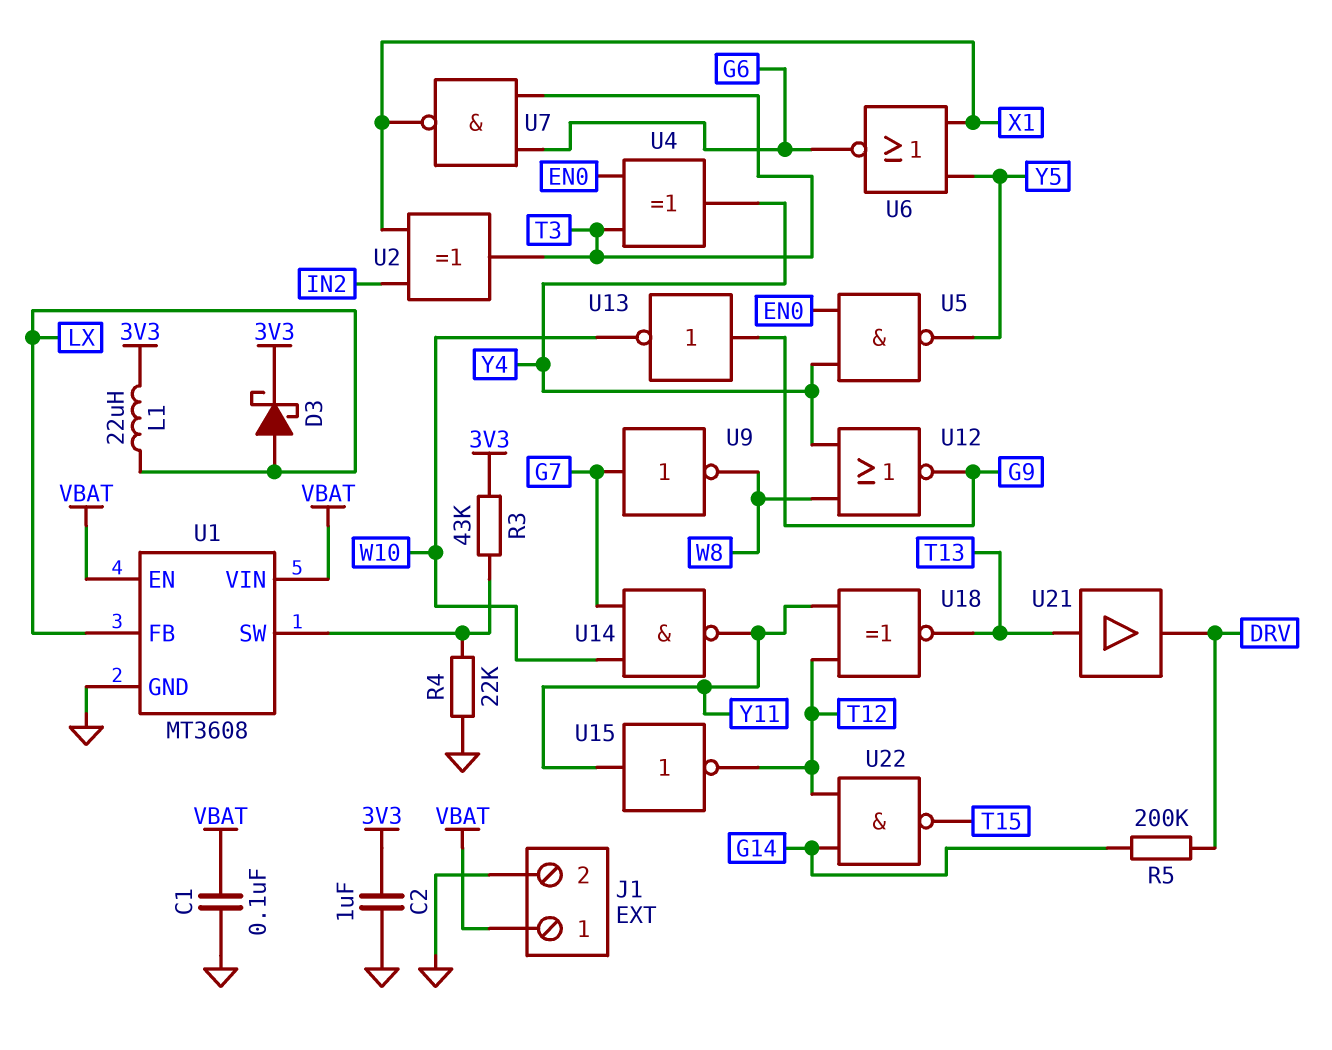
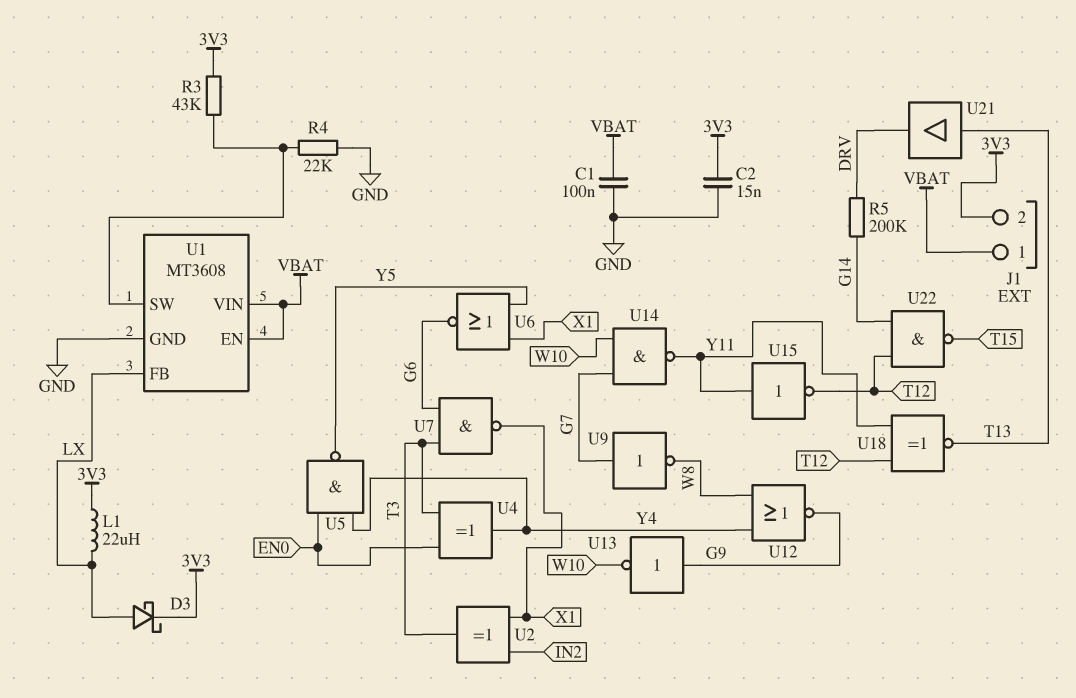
C2: 1uF (3V3, GND) -> 15nF (3V3, GND)
J1 pin 2: GND -> 3V3

